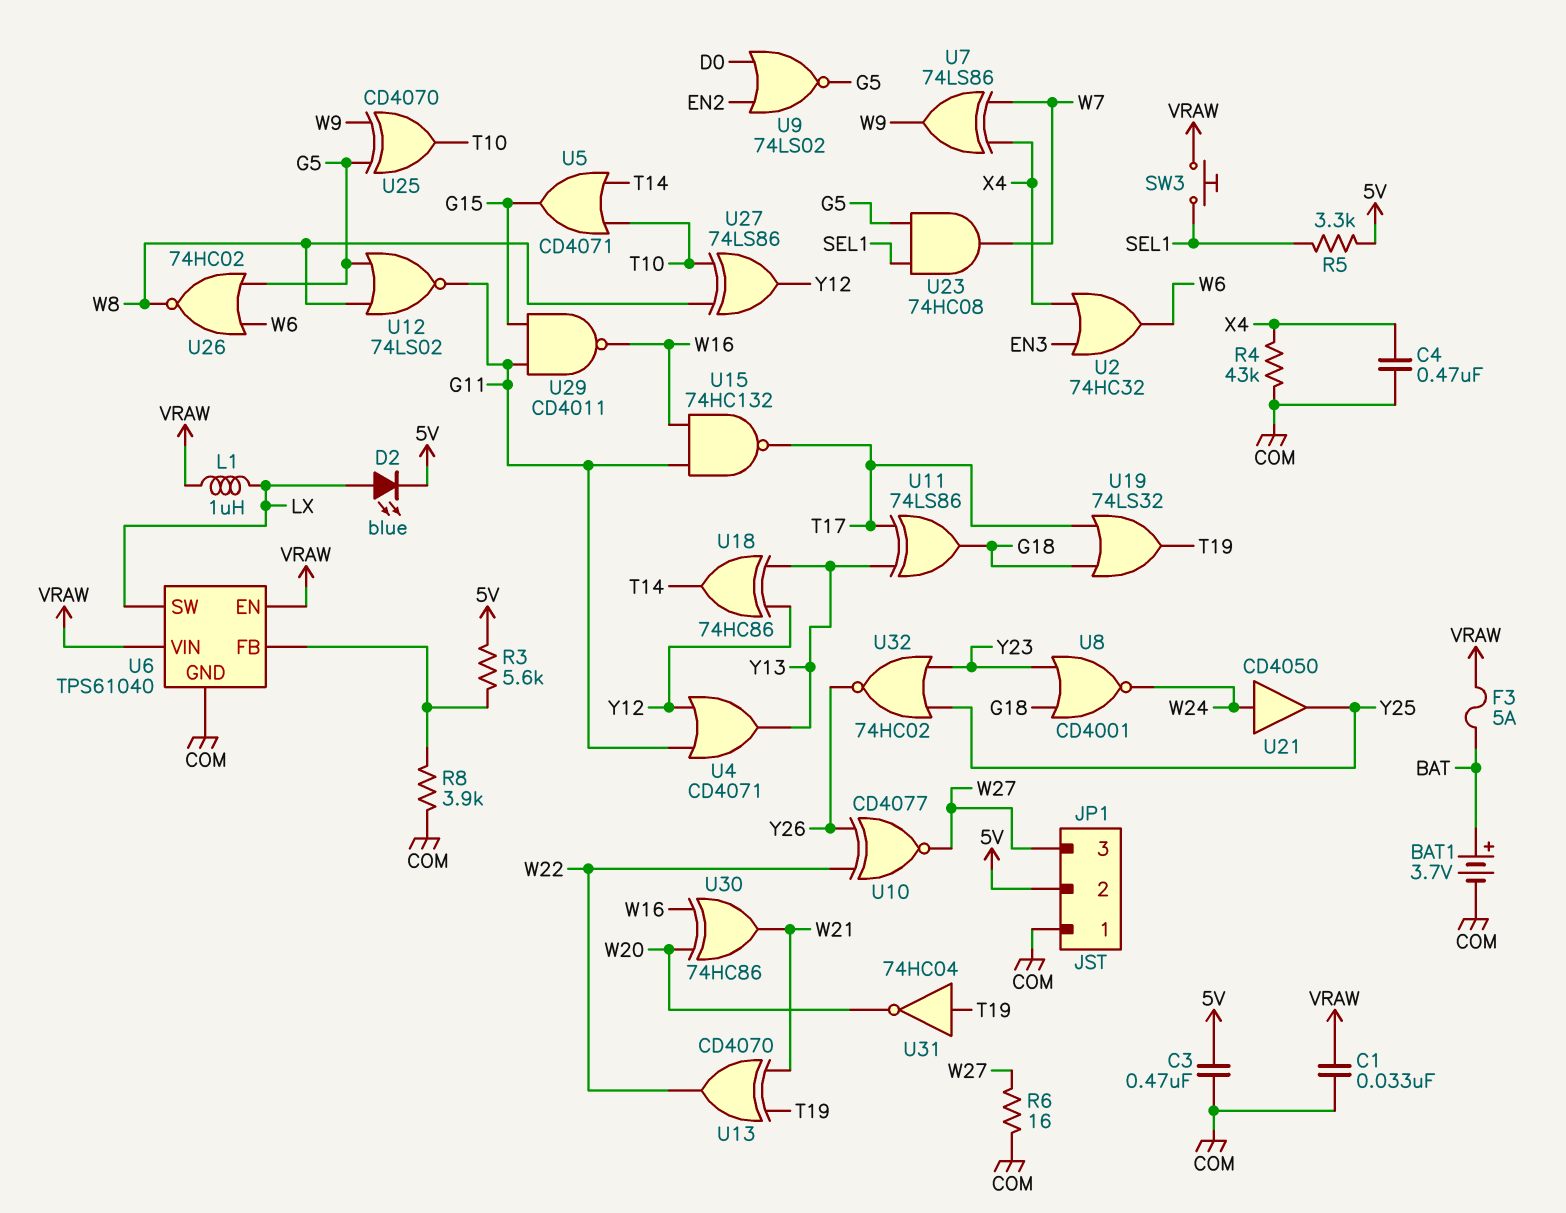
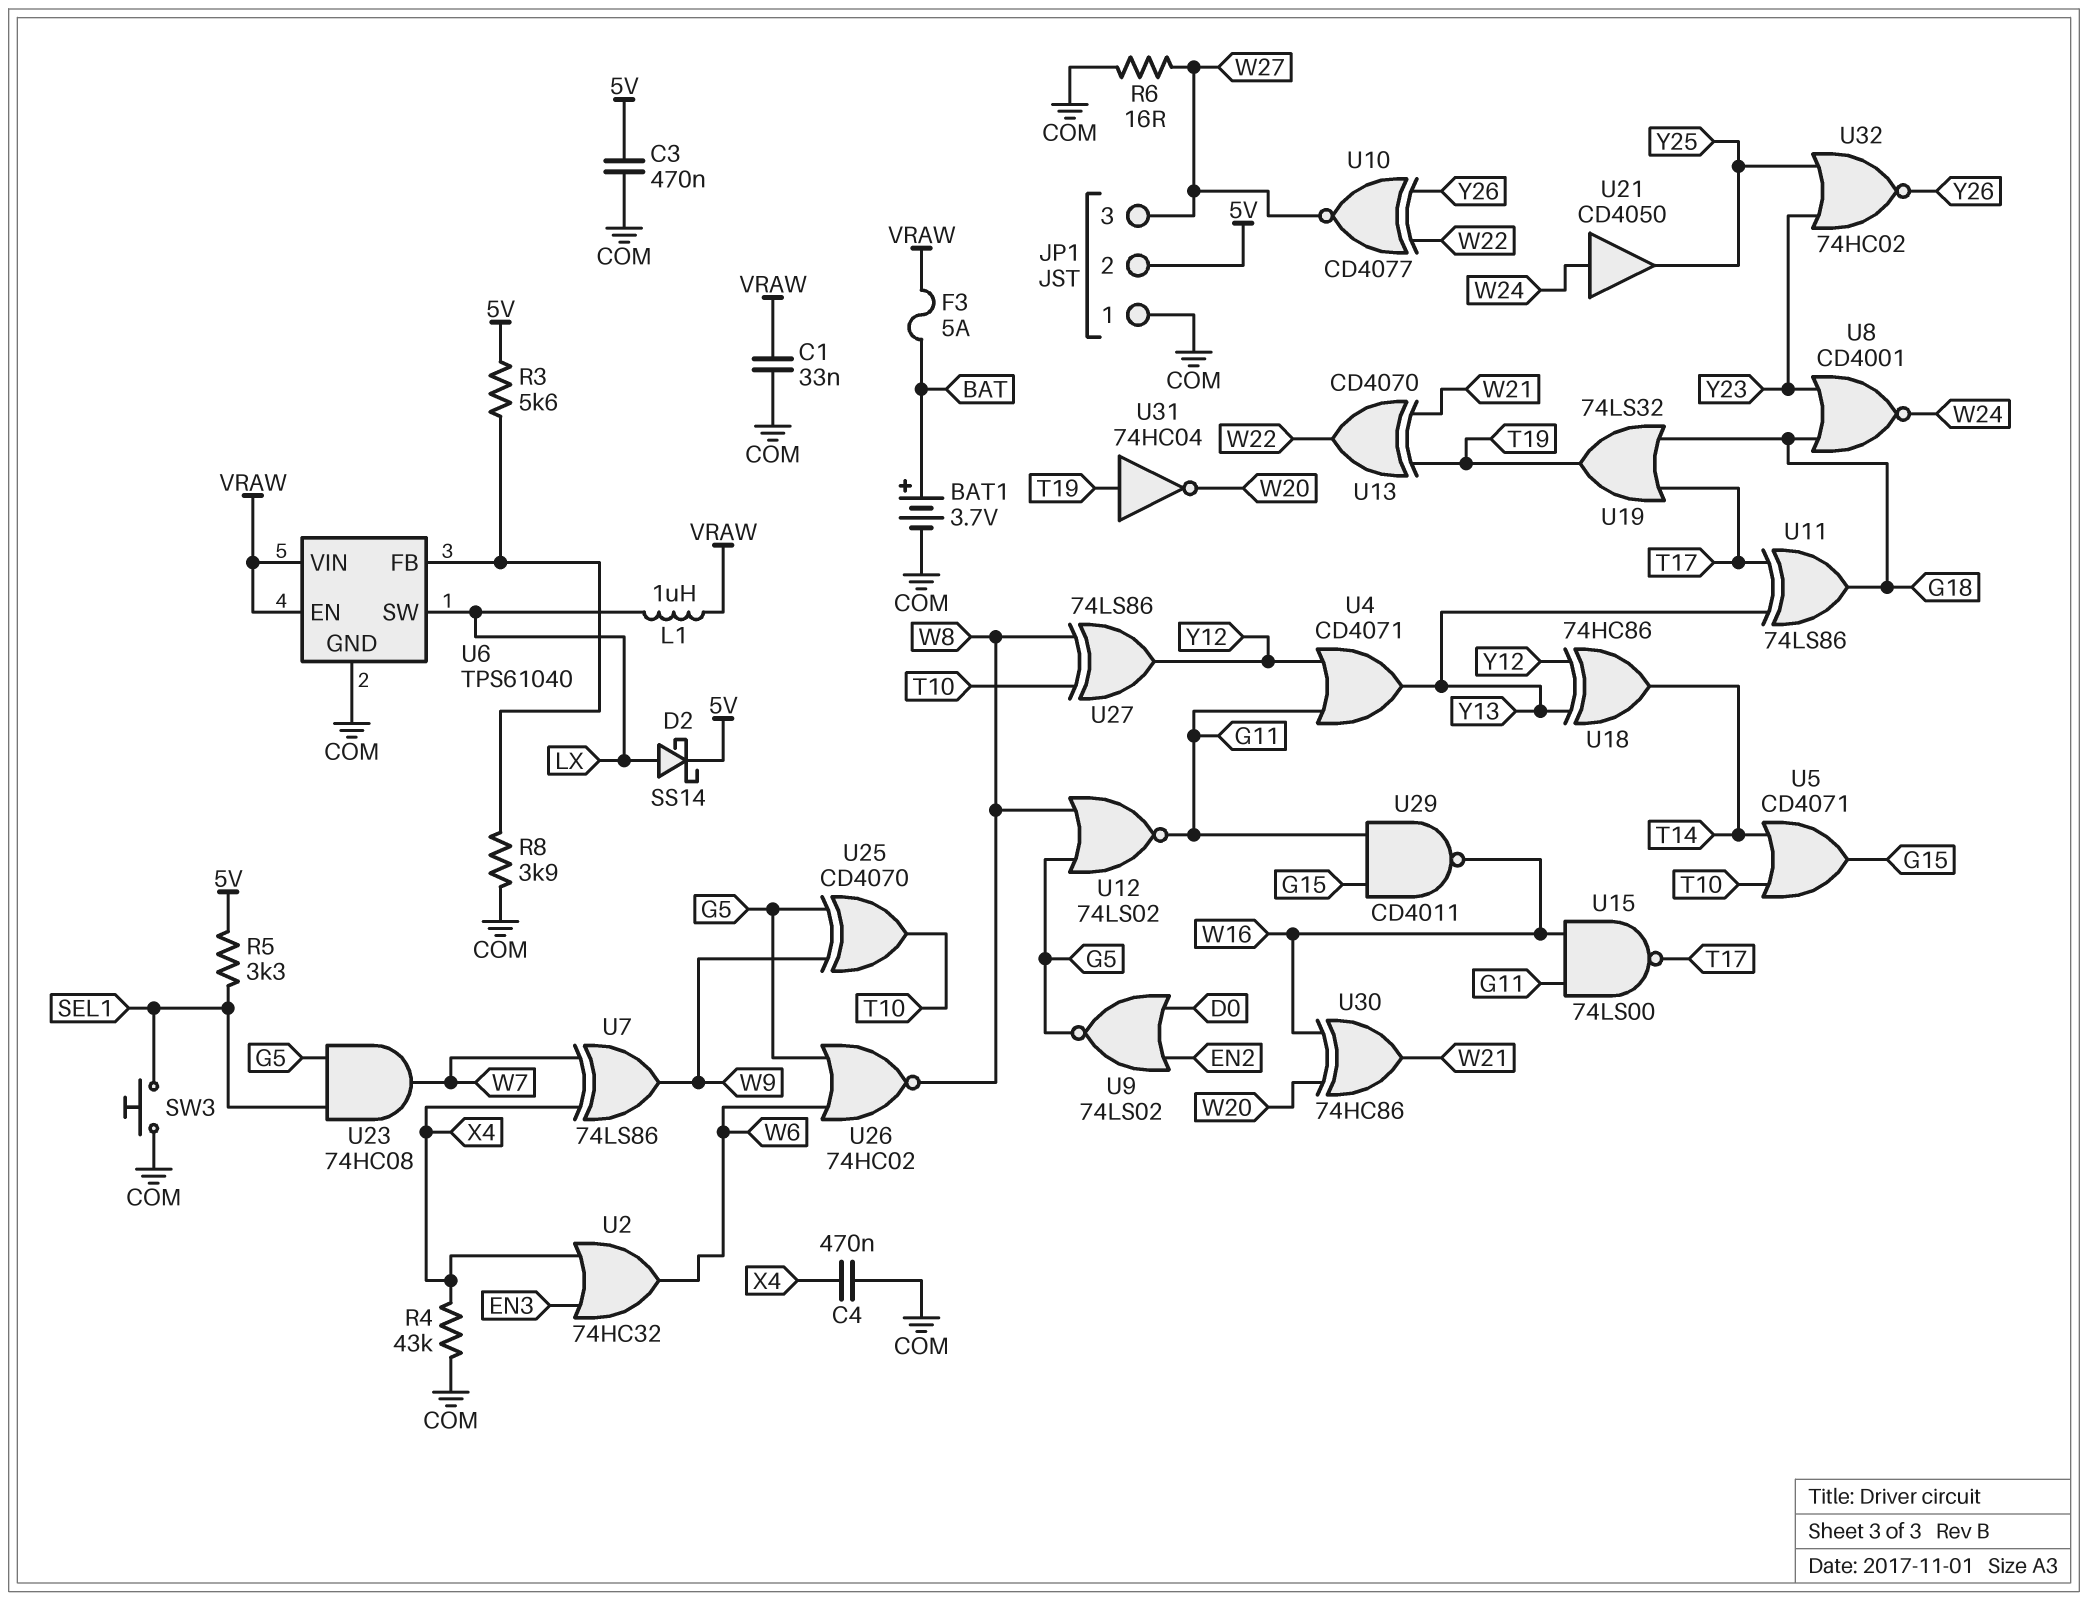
D2: LED blue (A LX, K 5V) -> schottky SS14 (A LX, K 5V)
SW3: button (SEL1, VRAW) -> button (COM, SEL1)
U15: NAND 74HC132 (in G11, in W16, out T17) -> NAND 74LS00 (in G11, in W16, out T17)

